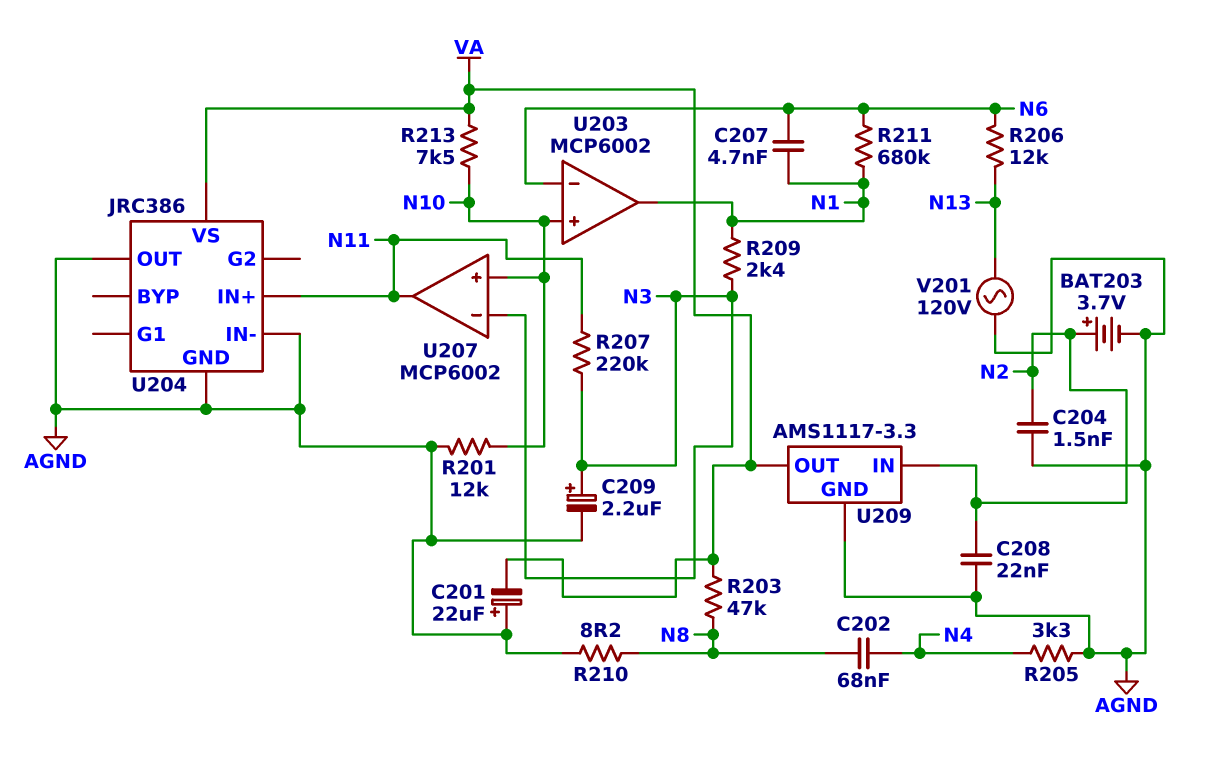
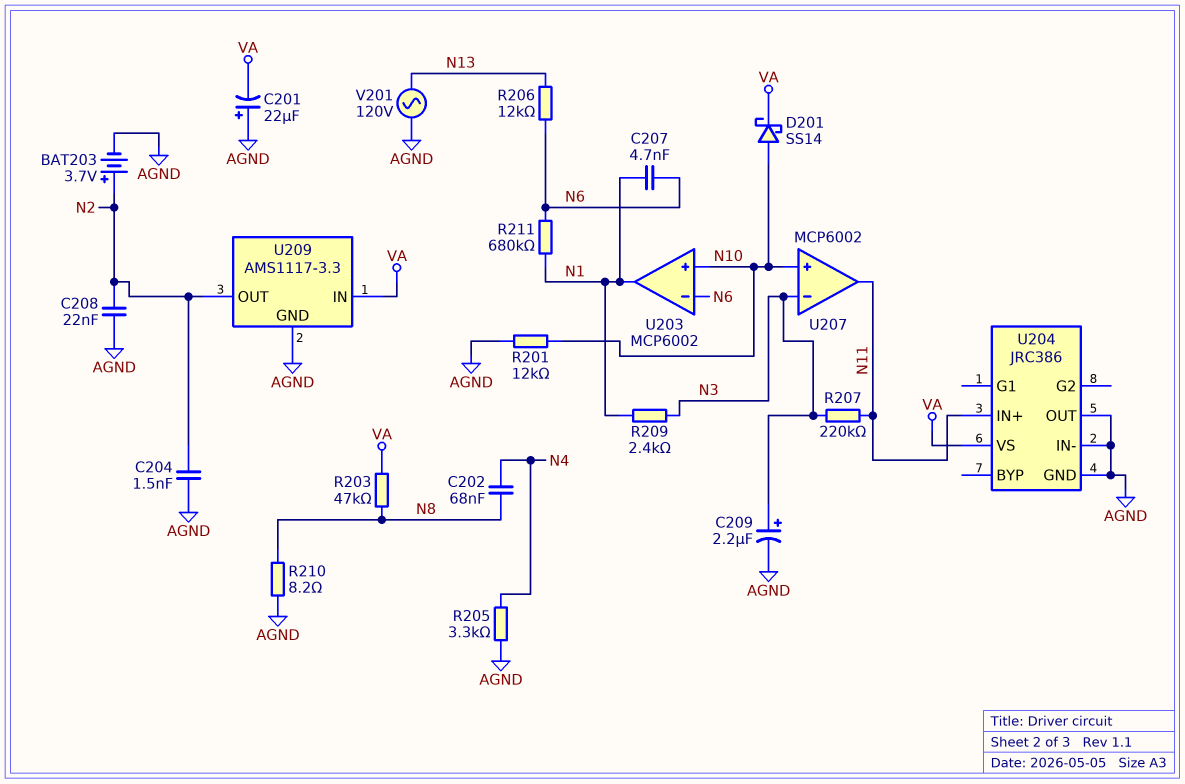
D201: none -> schottky SS14 (A N10, K VA)
R213: 7.5k (N10, VA) -> none
U209 pin IN: N2 -> VA
U209 pin OUT: VA -> N2

